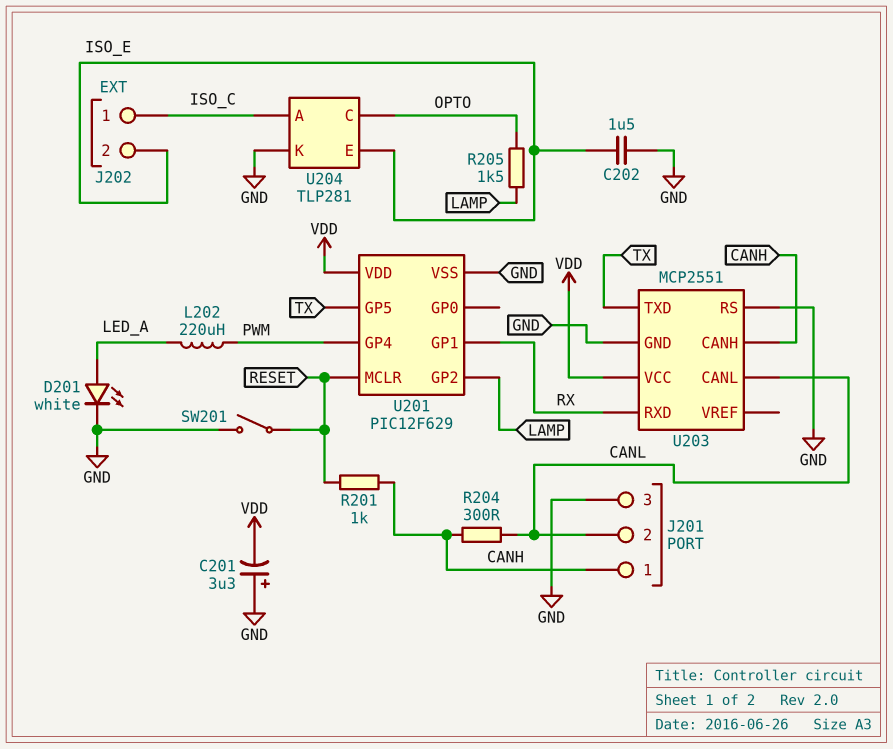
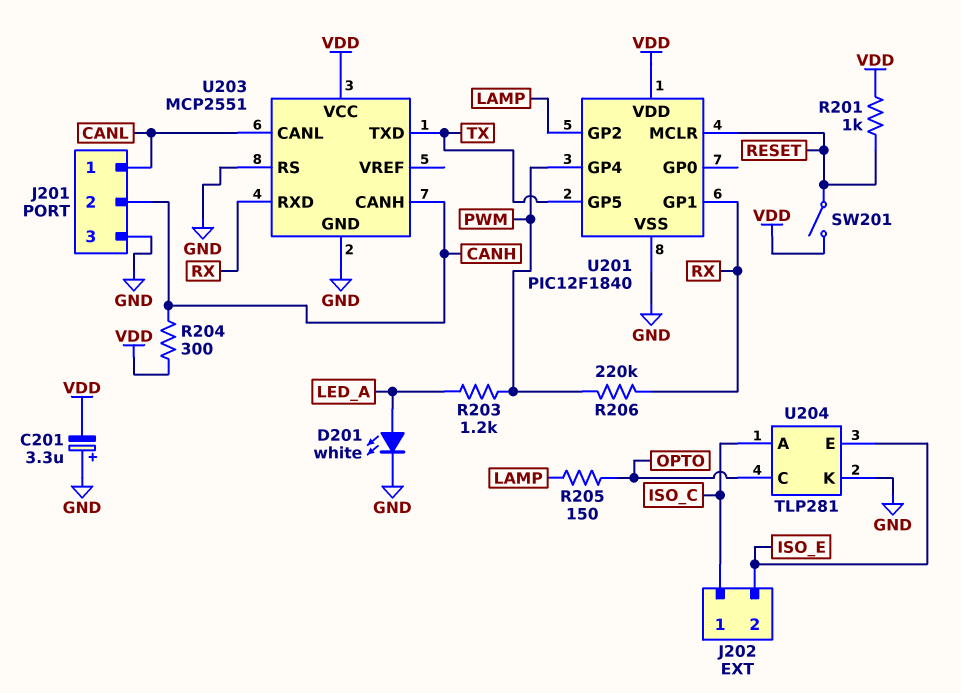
C202: 1.5uF (GND, ISO_E) -> none
J201 pin 1: CANH -> CANL
J201 pin 2: CANL -> CANH
L202: 220uH (LED_A, PWM) -> none
R201: 1k (CANH, RESET) -> 1k (RESET, VDD)
R203: none -> 1.2k (LED_A, PWM)
R204: 300 (CANH, CANL) -> 300 (CANH, VDD)
R205: 1.5k (LAMP, OPTO) -> 150 (LAMP, OPTO)
R206: none -> 220k (PWM, RX)
SW201: switch (GND, RESET) -> switch (RESET, VDD)
U201: PIC12F629 -> PIC12F1840

